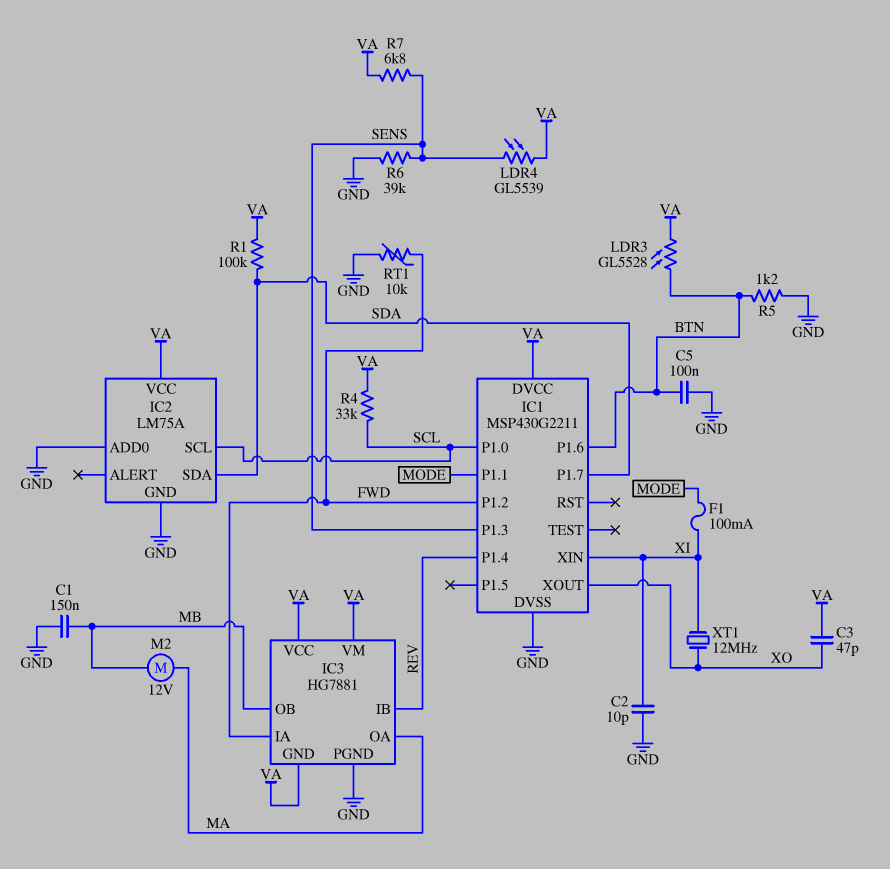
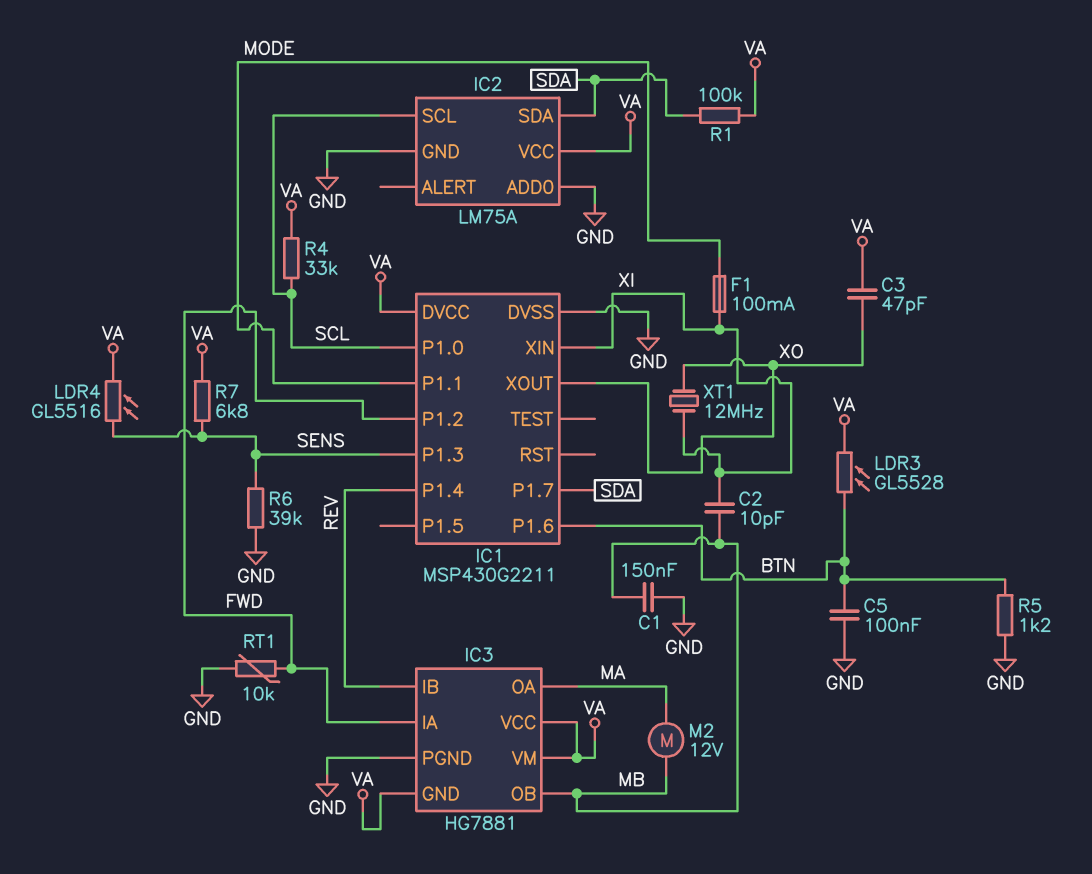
C2: 10pF (GND, XI) -> 10pF (MB, XI)
LDR4: GL5539 (SENS, VA) -> GL5516 (SENS, VA)

